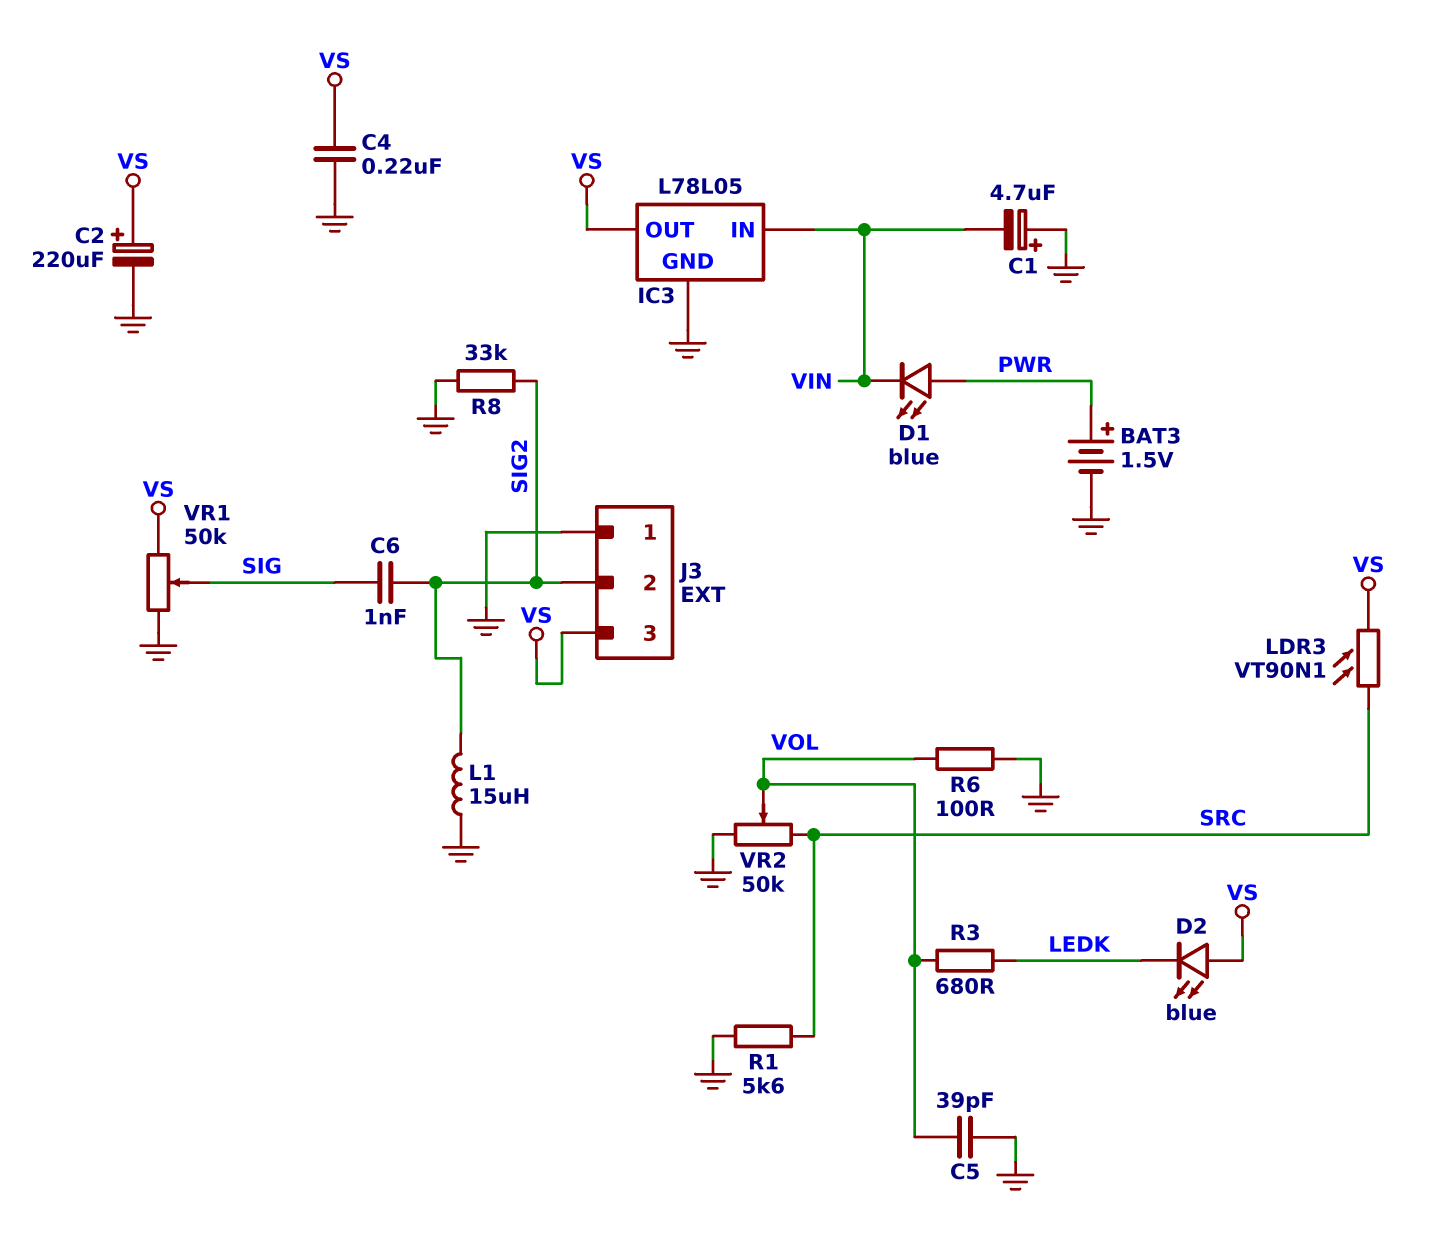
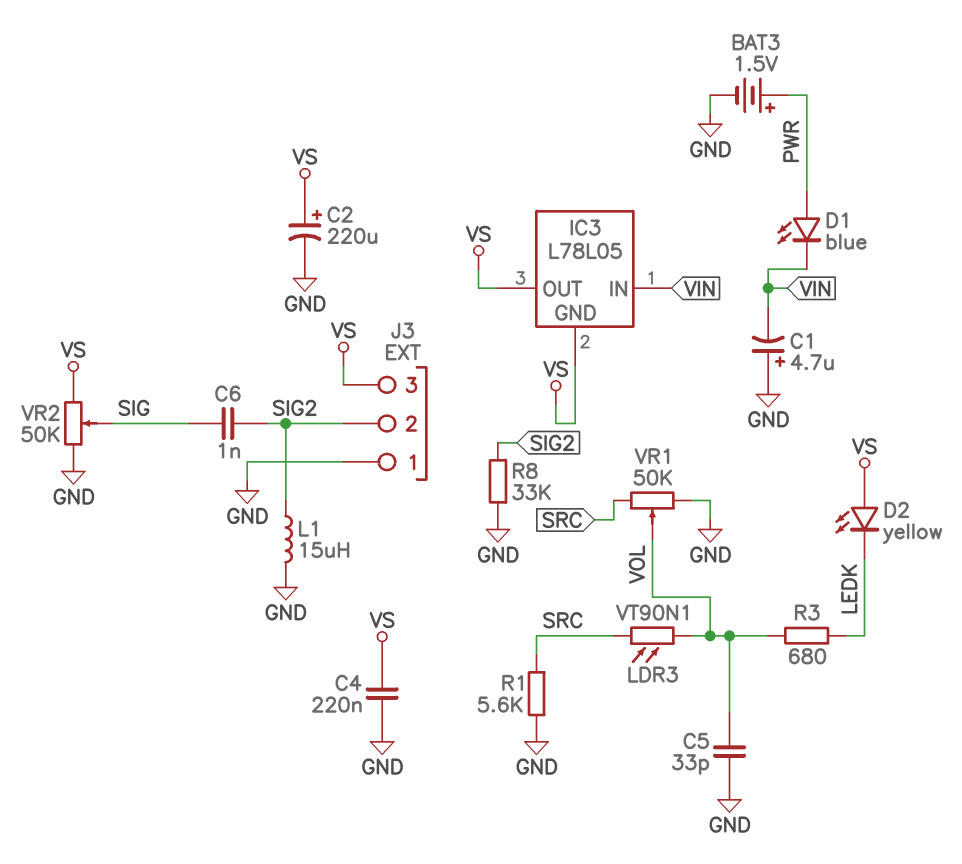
C5: 39pF (GND, VOL) -> 33pF (GND, VOL)
D2: LED blue (A VS, K LEDK) -> LED yellow (A VS, K LEDK)
IC3 pin GND: GND -> VS
LDR3: VT90N1 (SRC, VS) -> VT90N1 (SRC, VOL)
R6: 100 (GND, VOL) -> none
VR1: 50k (GND, VS, wiper SIG) -> 50k (GND, SRC, wiper VOL)
VR2: 50k (GND, SRC, wiper VOL) -> 50k (GND, VS, wiper SIG)

